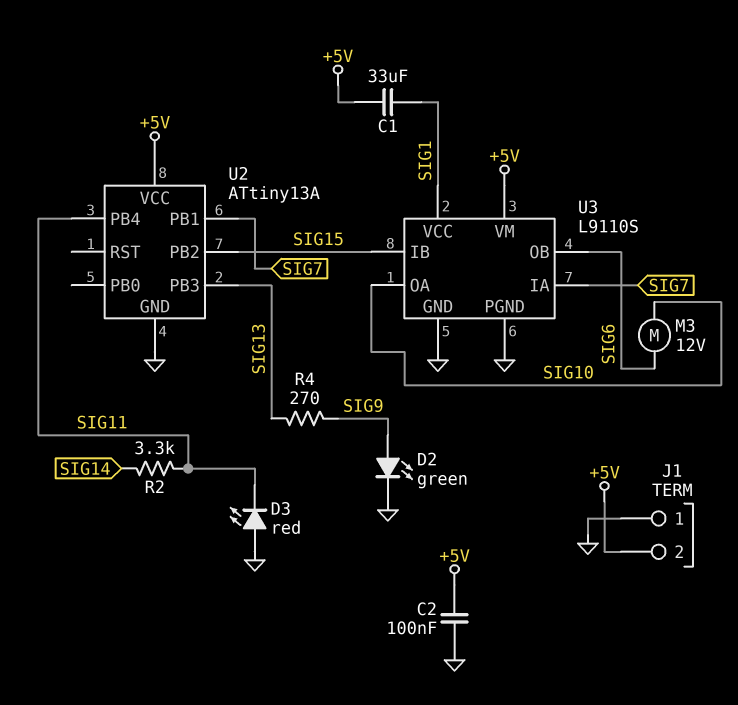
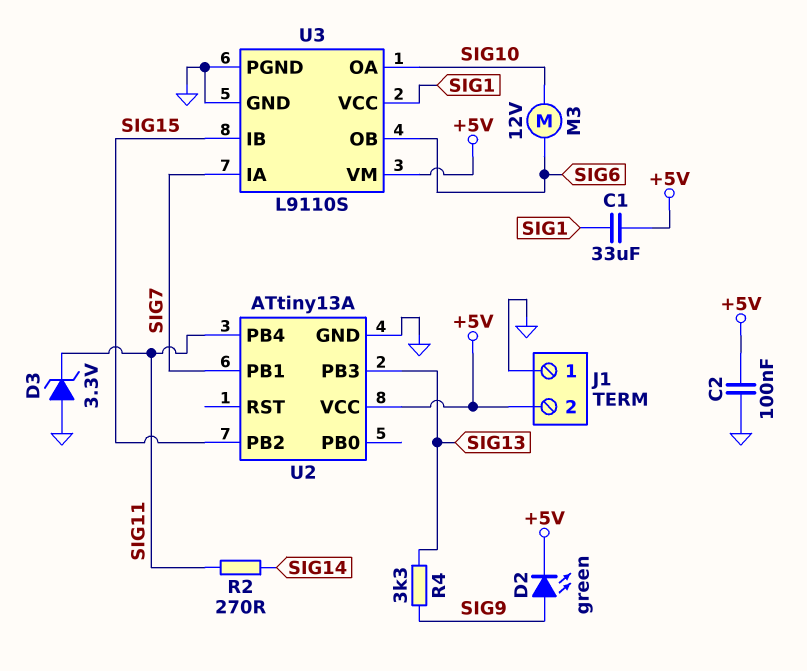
D2: LED green (A SIG9, K GND) -> LED green (A SIG9, K +5V)
D3: LED red (A GND, K SIG11) -> zener 3.3V (A GND, K SIG11)
R2: 3.3k (SIG11, SIG14) -> 270 (SIG11, SIG14)
R4: 270 (SIG9, SIG13) -> 3.3k (SIG9, SIG13)

